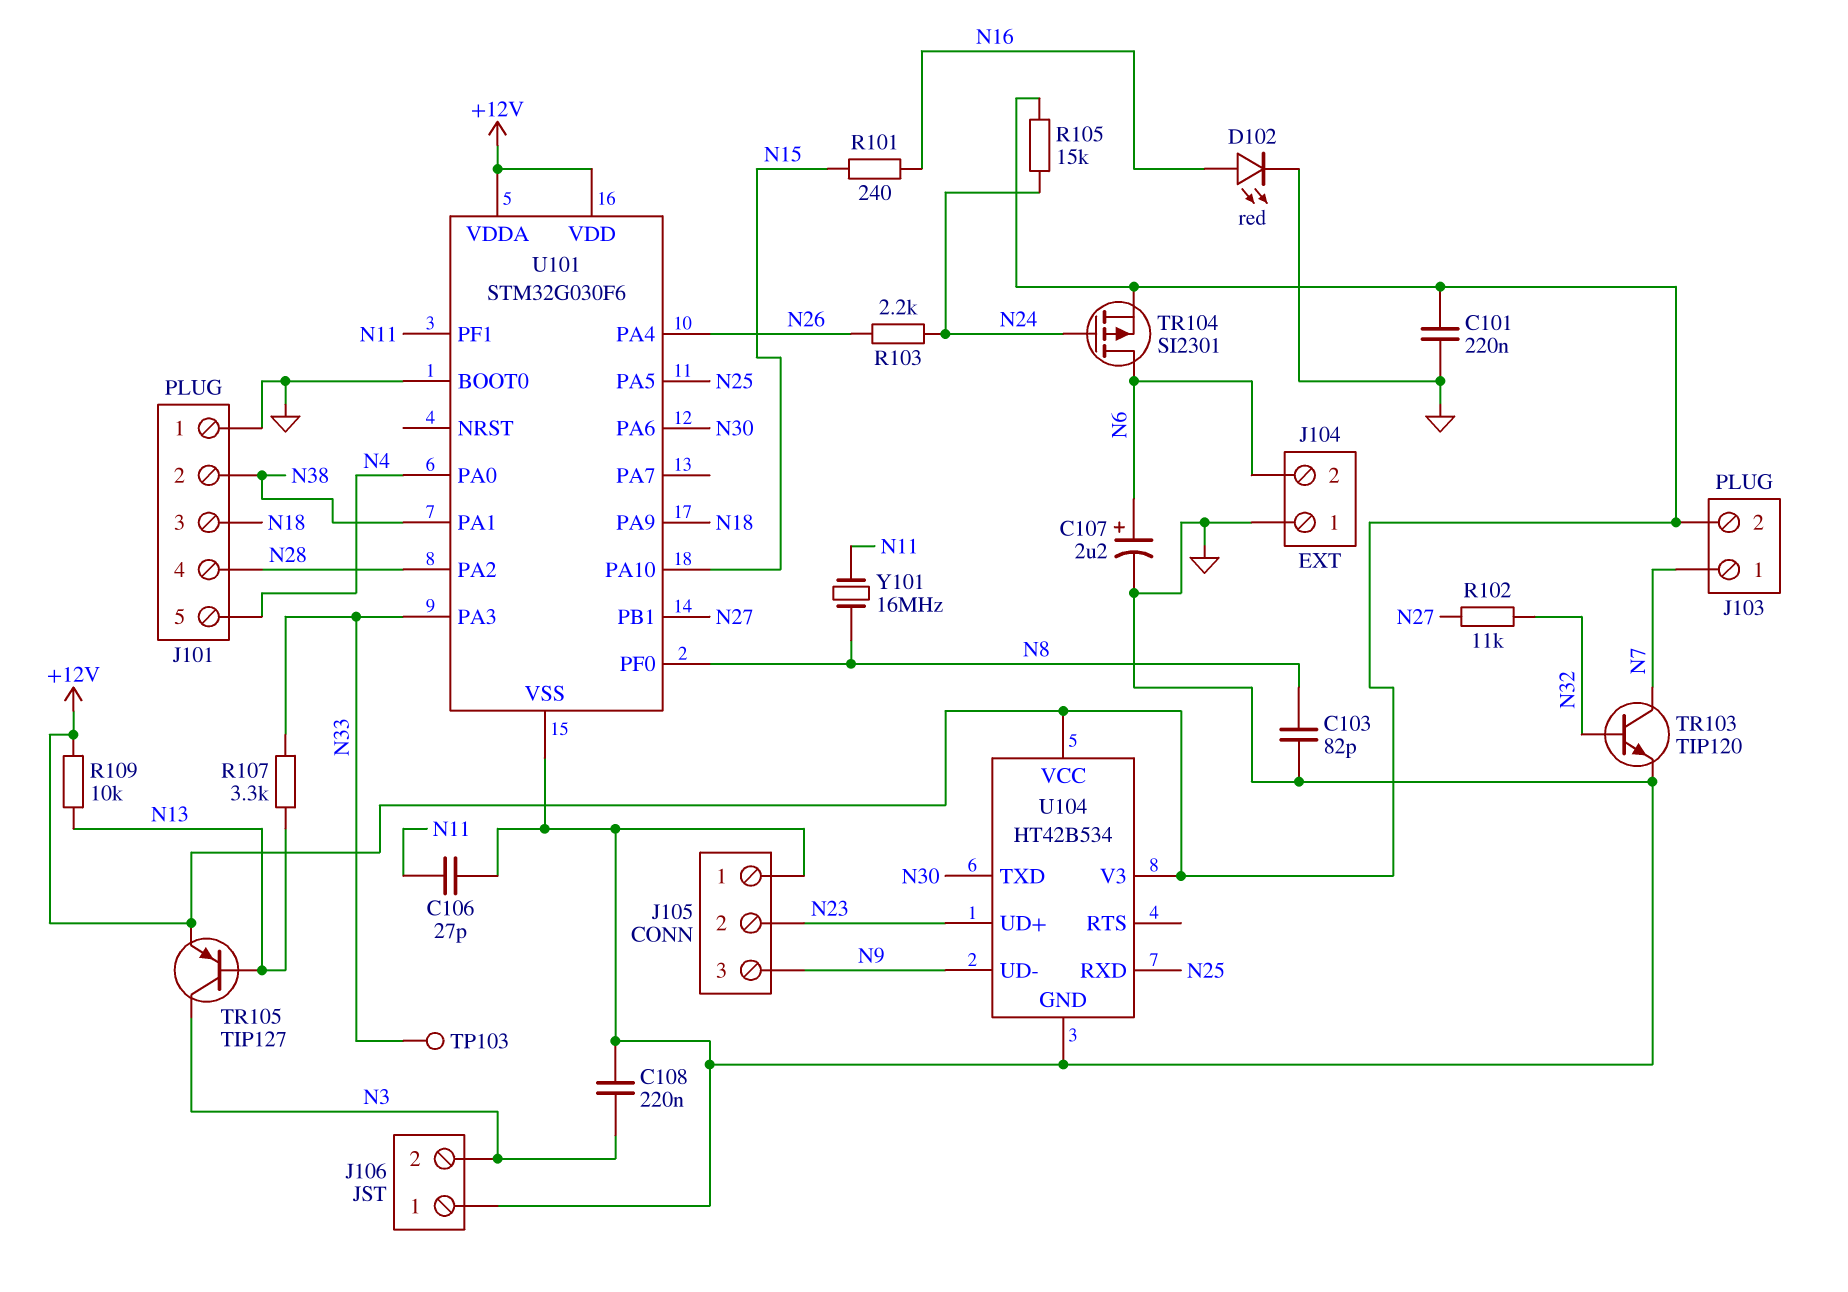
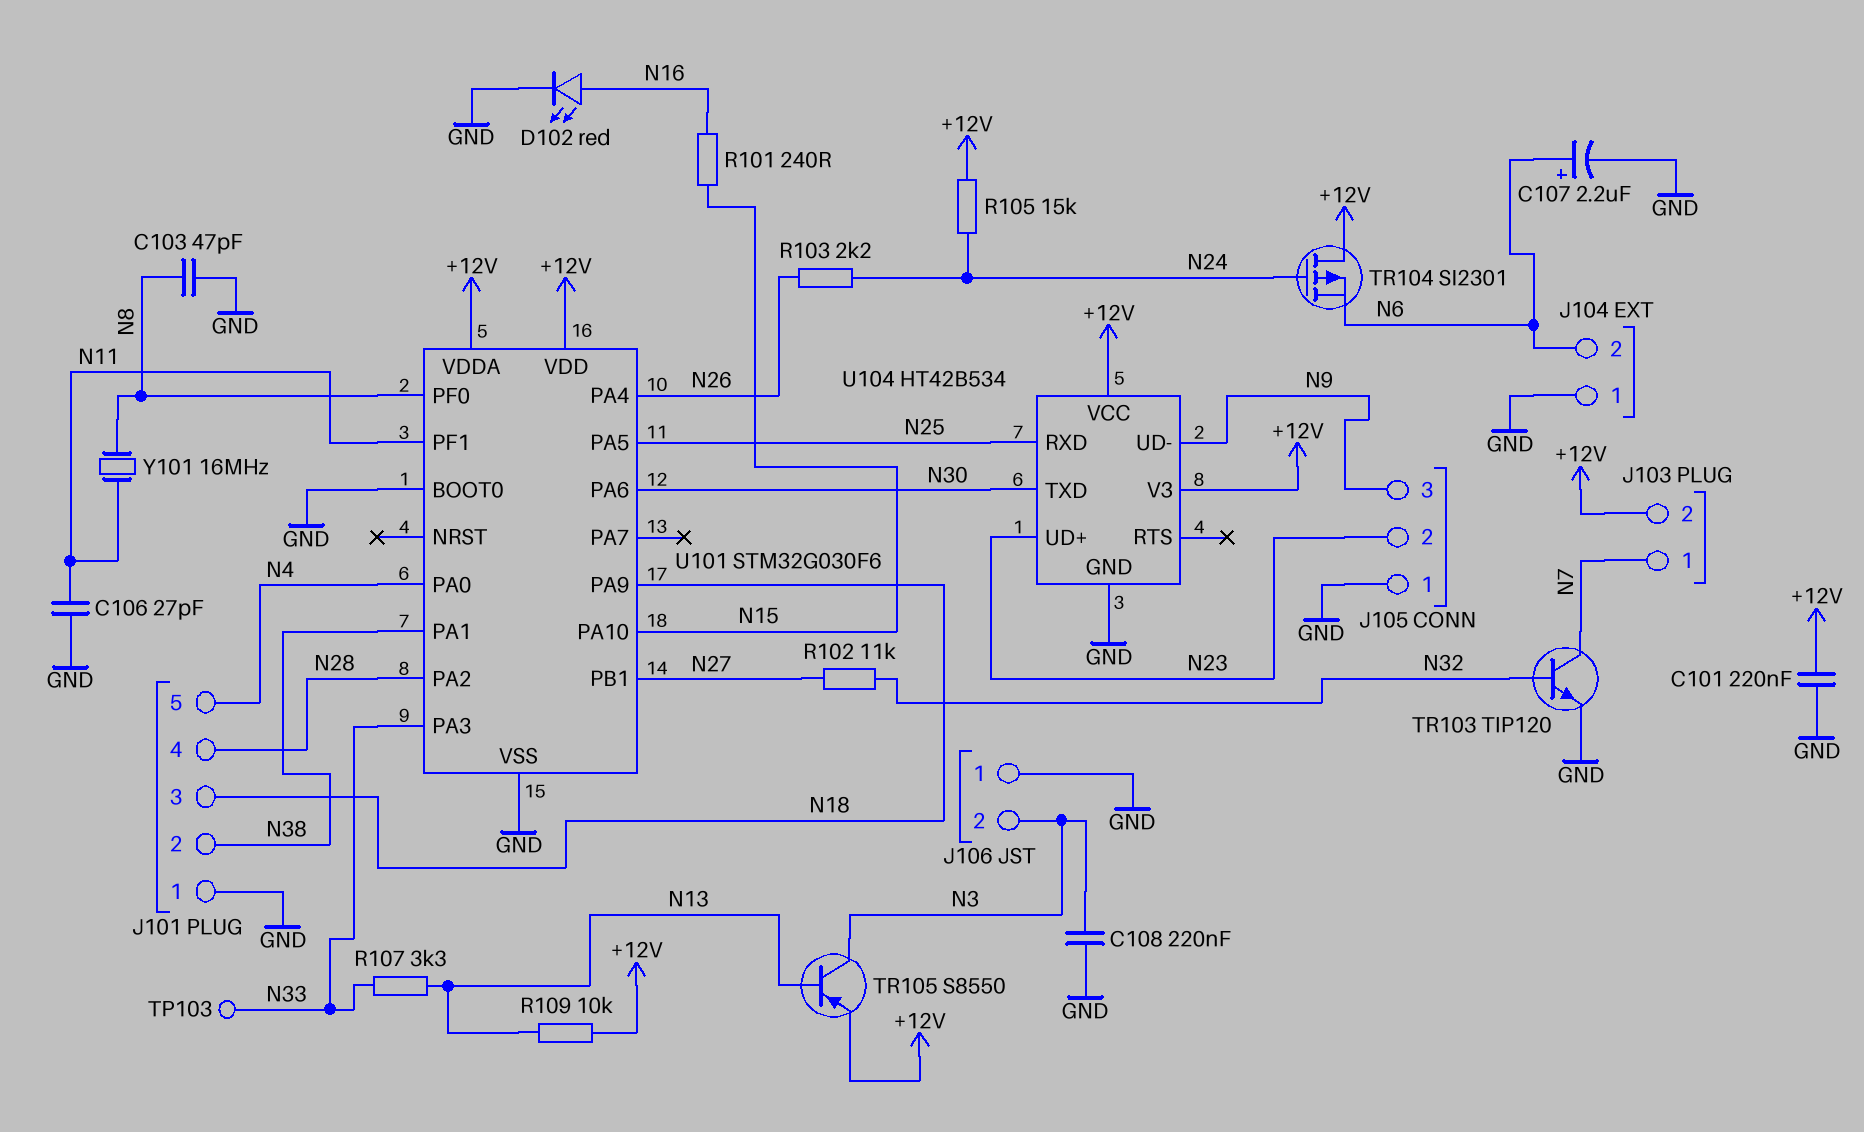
C103: 82pF (GND, N8) -> 47pF (GND, N8)
TR104: PMOS SI2301 (G N24, D N6, S +12V) -> PMOS SI2301 (G N24, D +12V, S N6)
TR105: PNP TIP127 (B N13, C N3, E +12V) -> PNP S8550 (B N13, C N3, E +12V)

